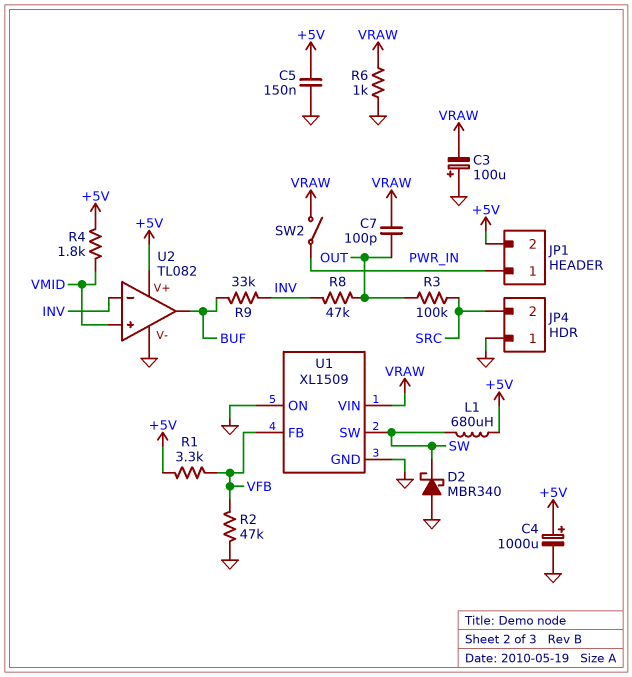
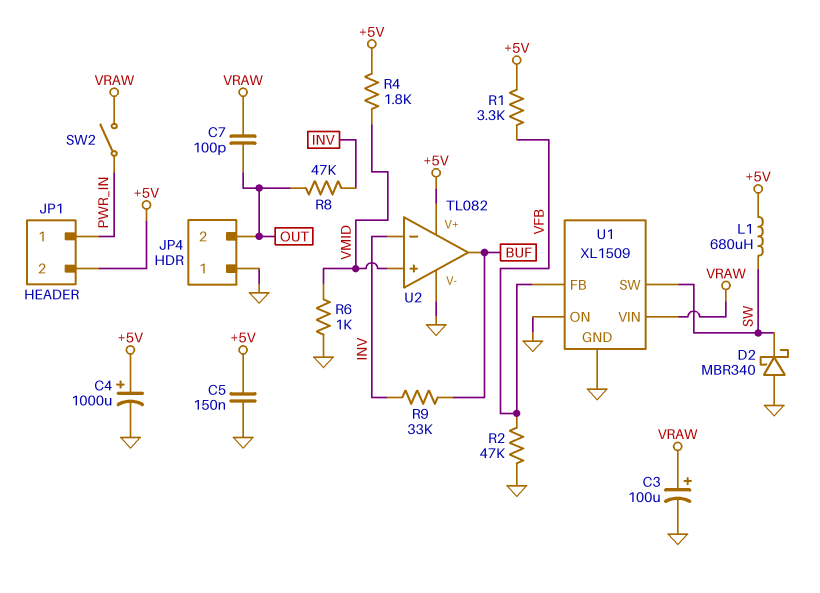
C3: 100uF (plus GND, minus VRAW) -> 100uF (plus VRAW, minus GND)
JP4 pin 2: SRC -> OUT
R3: 100k (OUT, SRC) -> none
R6: 1k (GND, VRAW) -> 1k (GND, VMID)

